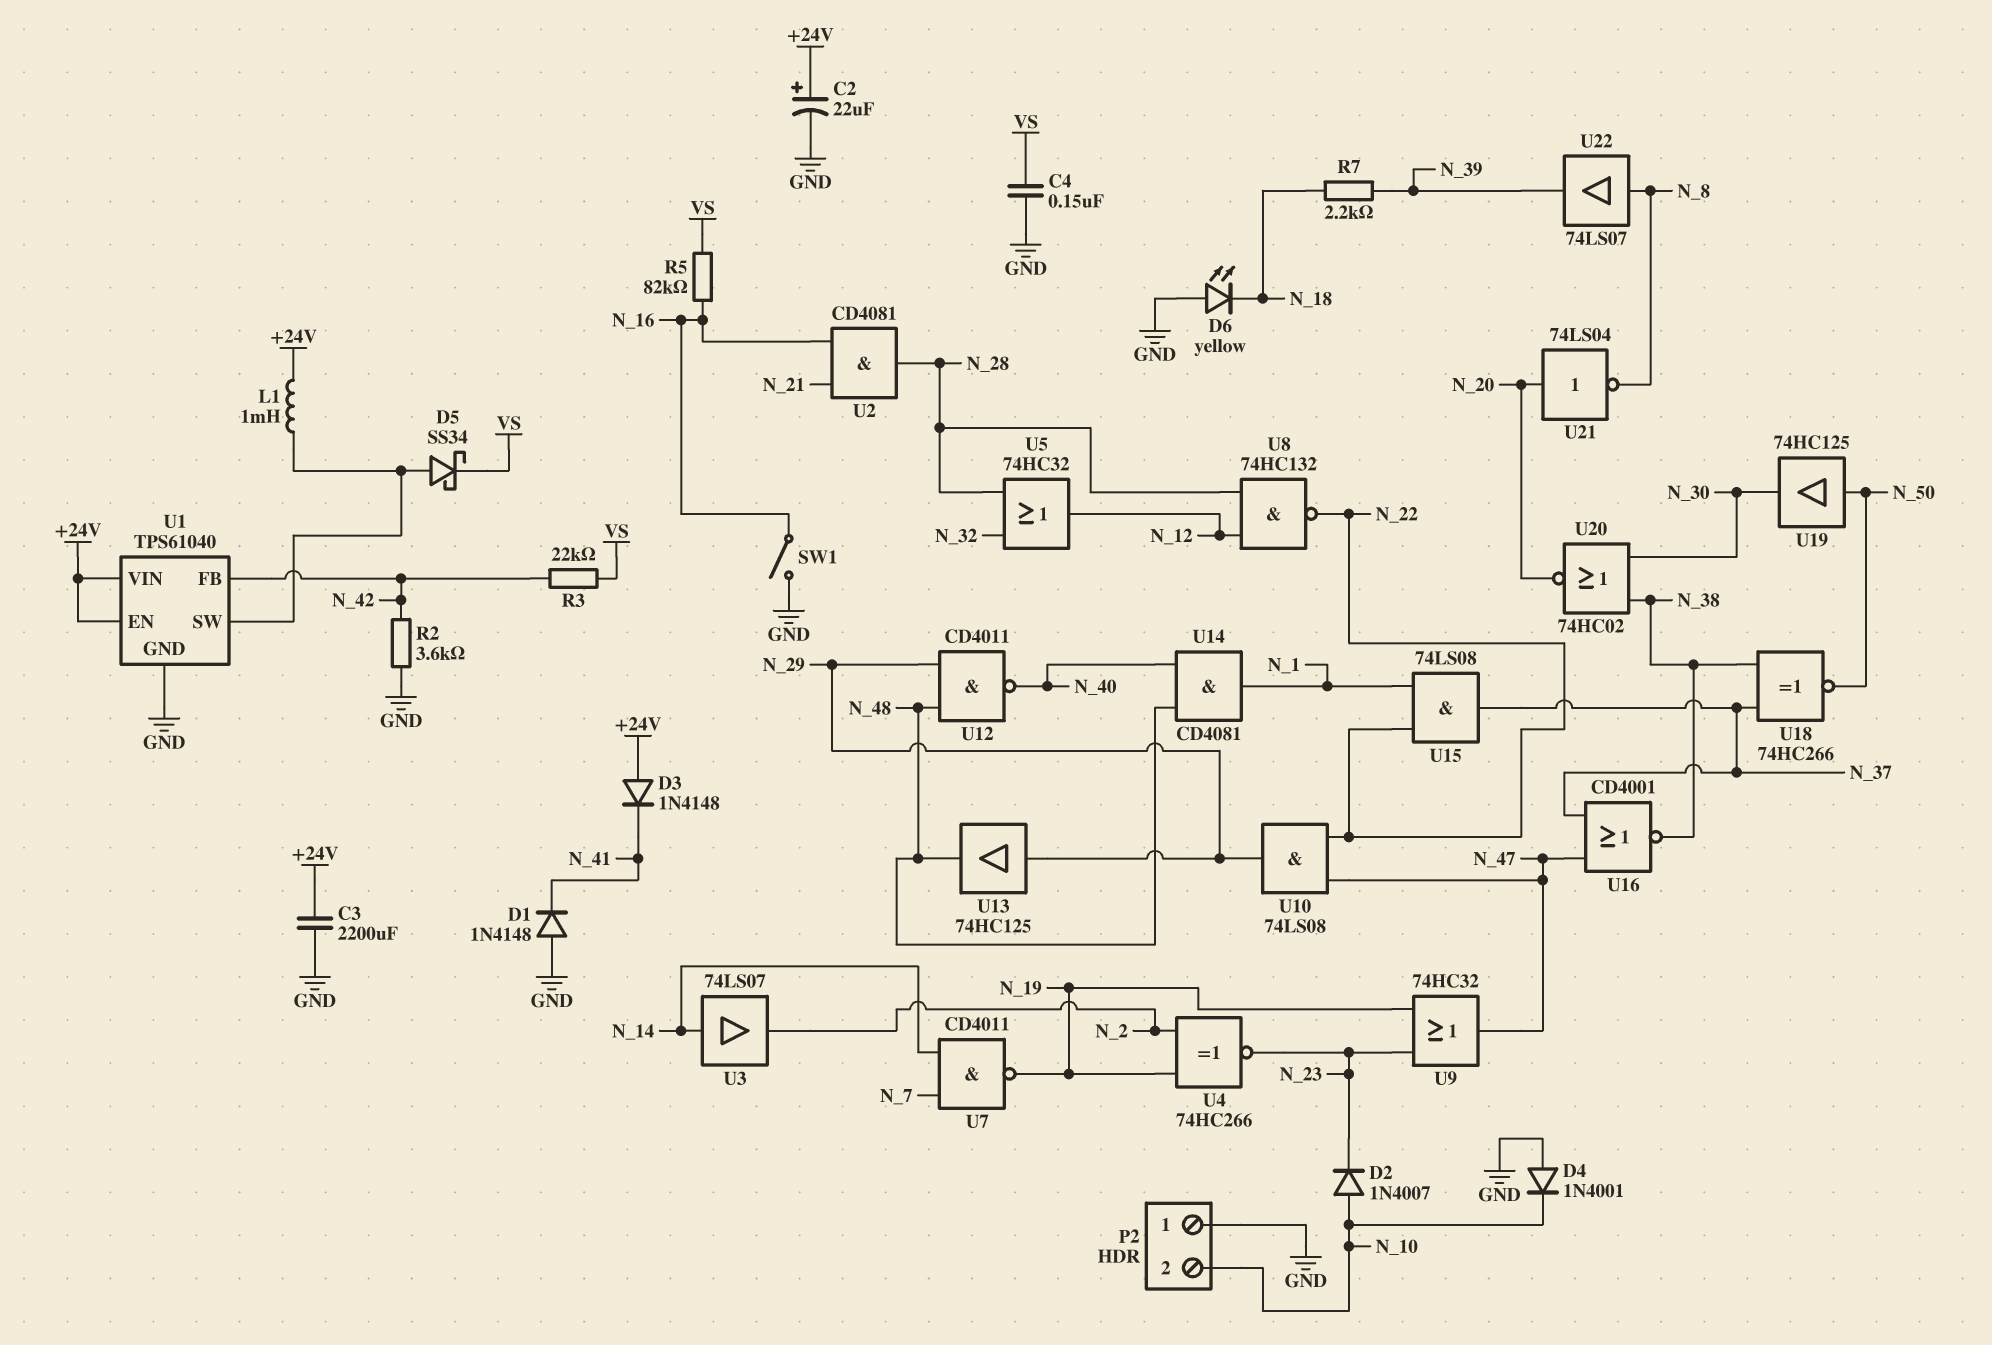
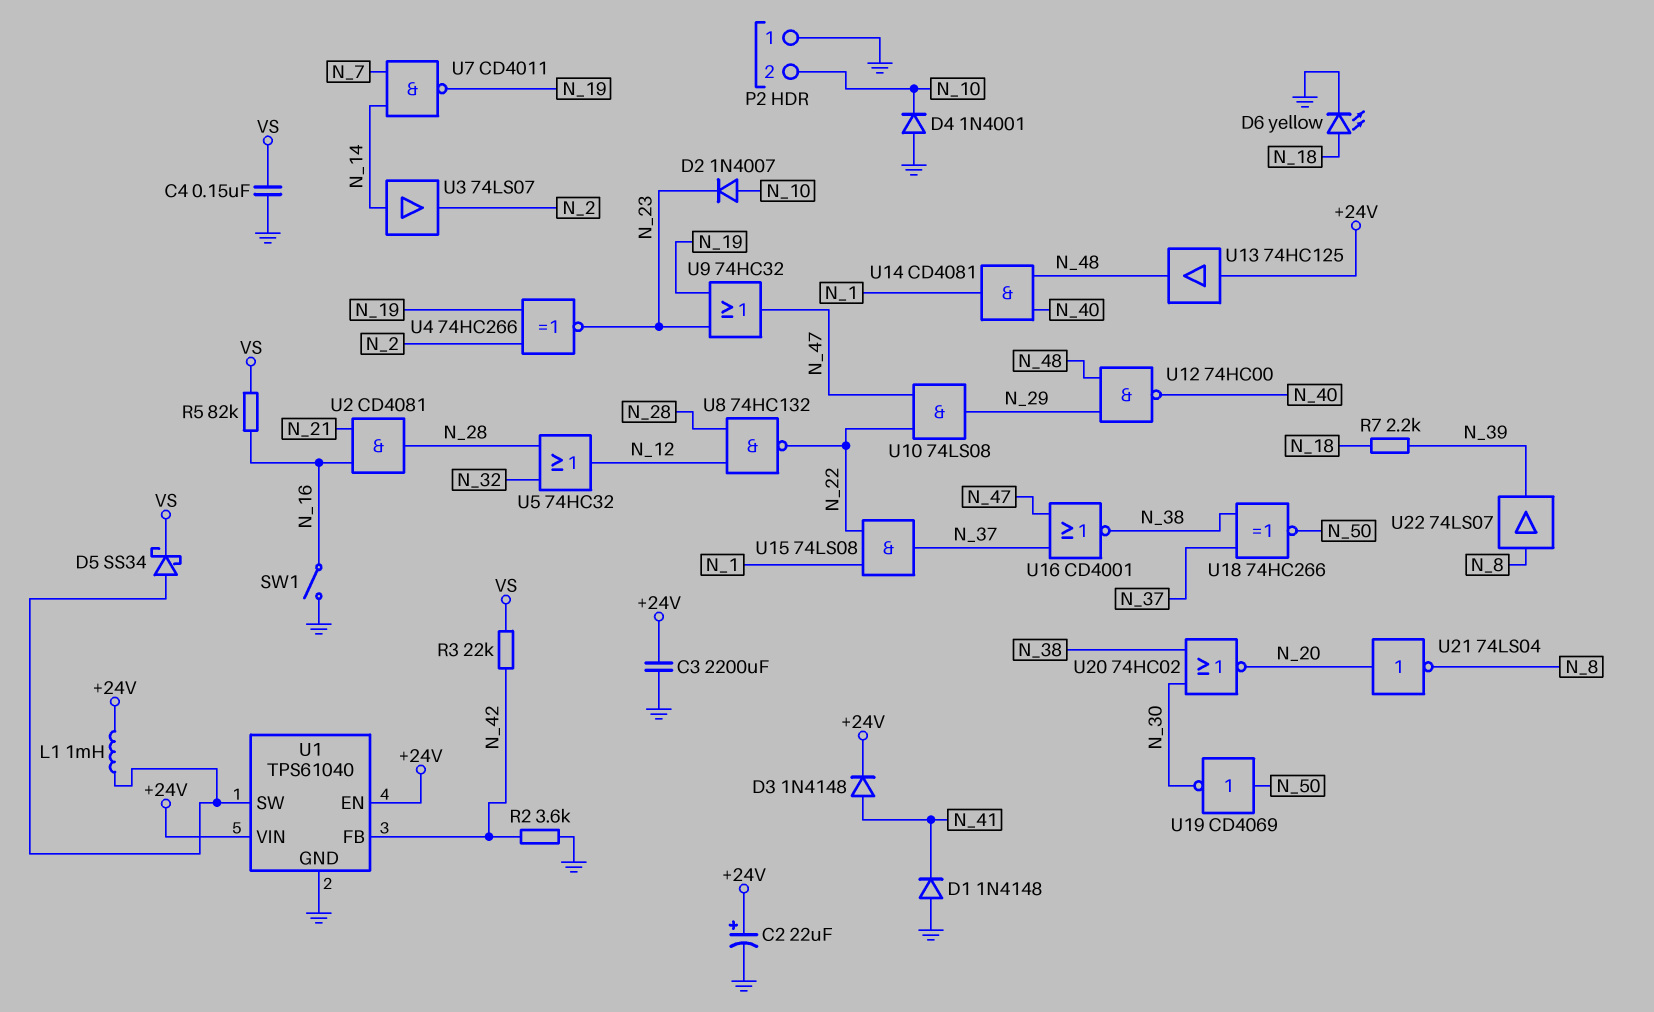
D3: diode 1N4148 (A +24V, K N_41) -> diode 1N4148 (A N_41, K +24V)
D6: LED yellow (A GND, K N_18) -> LED yellow (A N_18, K GND)
U12: NAND CD4011 (in N_29, in N_48, out N_40) -> NAND 74HC00 (in N_29, in N_48, out N_40)
U13: buffer 74HC125 (in N_29, out N_48) -> buffer 74HC125 (in +24V, out N_48)
U19: buffer 74HC125 (in N_50, out N_30) -> NOT CD4069 (in N_50, out N_30)

